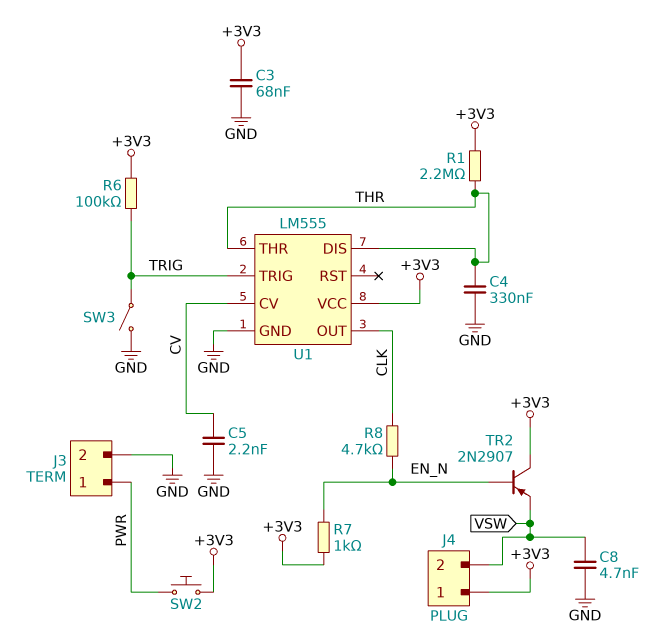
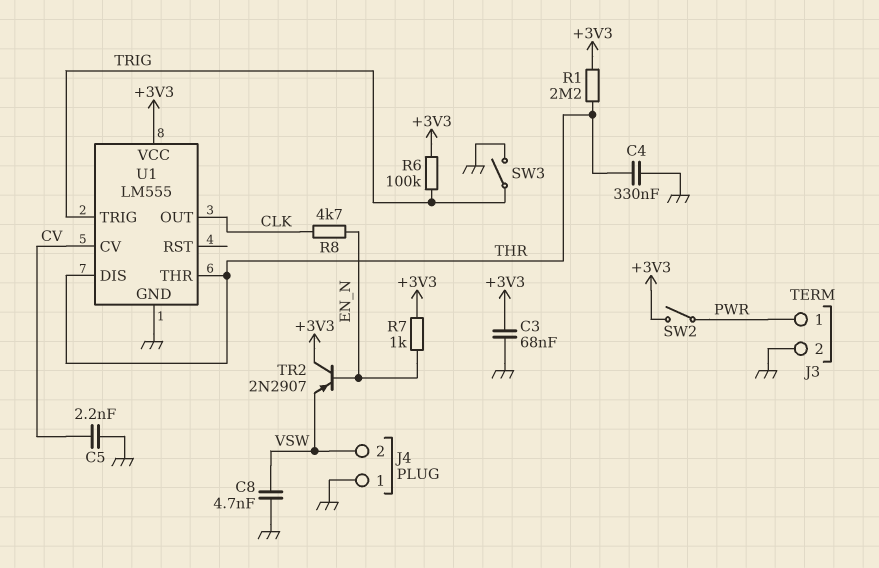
J4 pin 1: +3V3 -> GND
SW2: button (+3V3, PWR) -> switch (+3V3, PWR)

